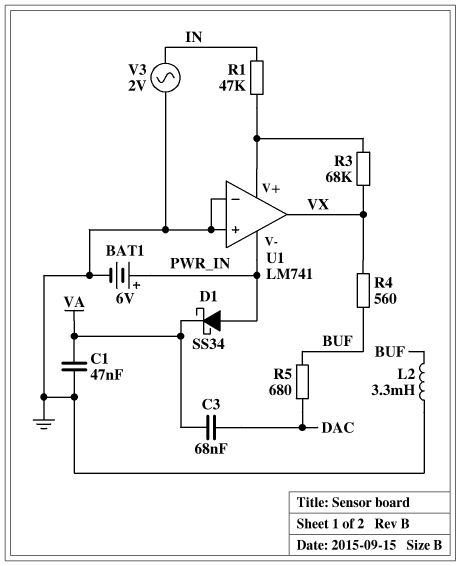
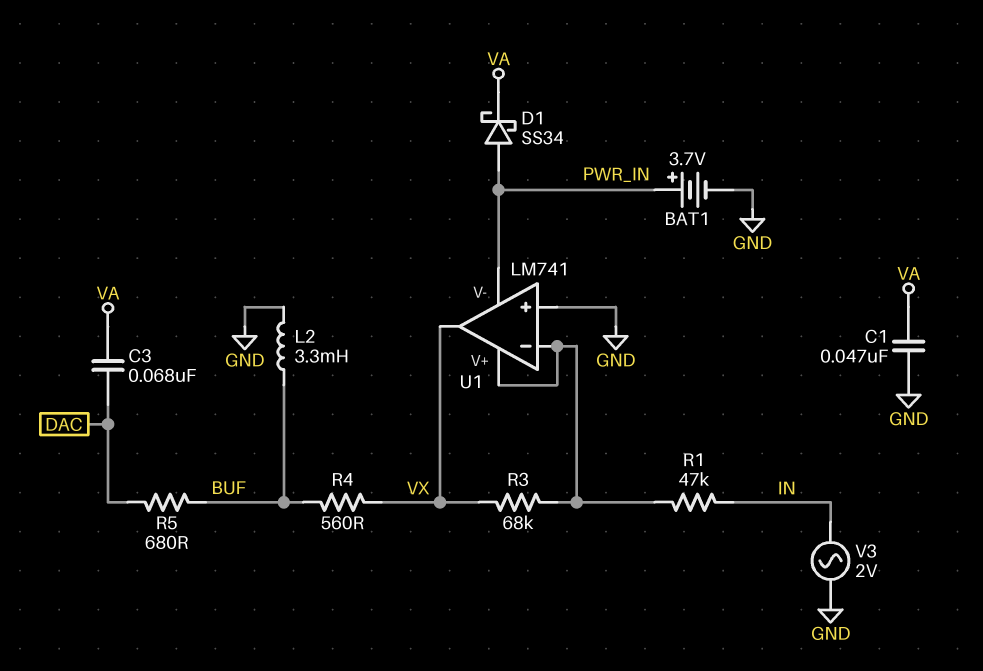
BAT1: 6V (plus PWR_IN, minus GND) -> 3.7V (plus PWR_IN, minus GND)
U1 pin in-: GND -> U1/V+

